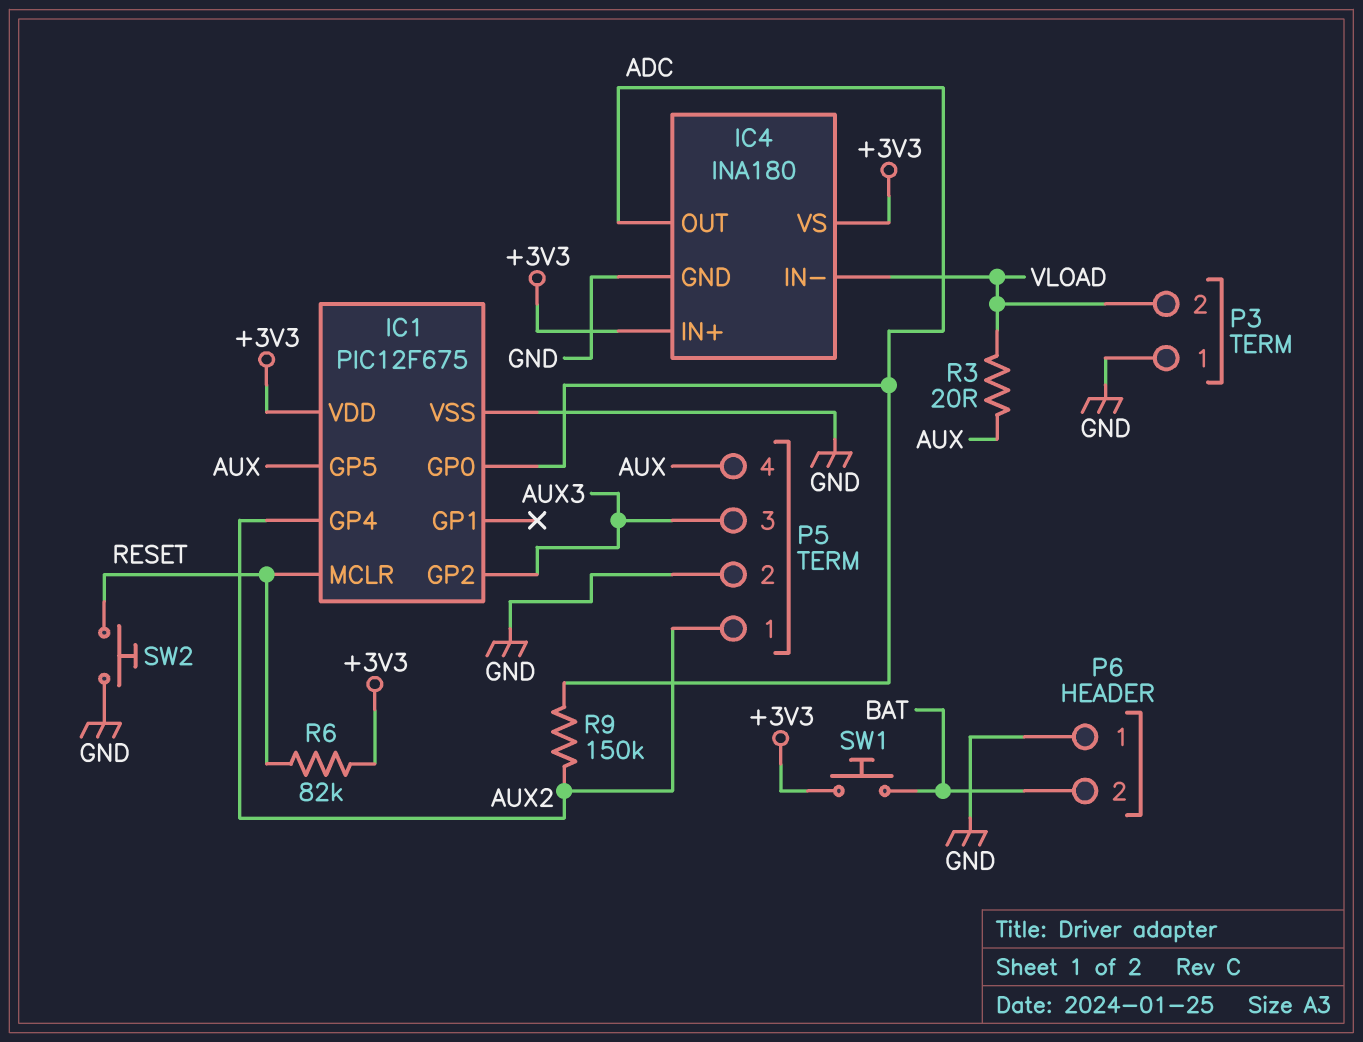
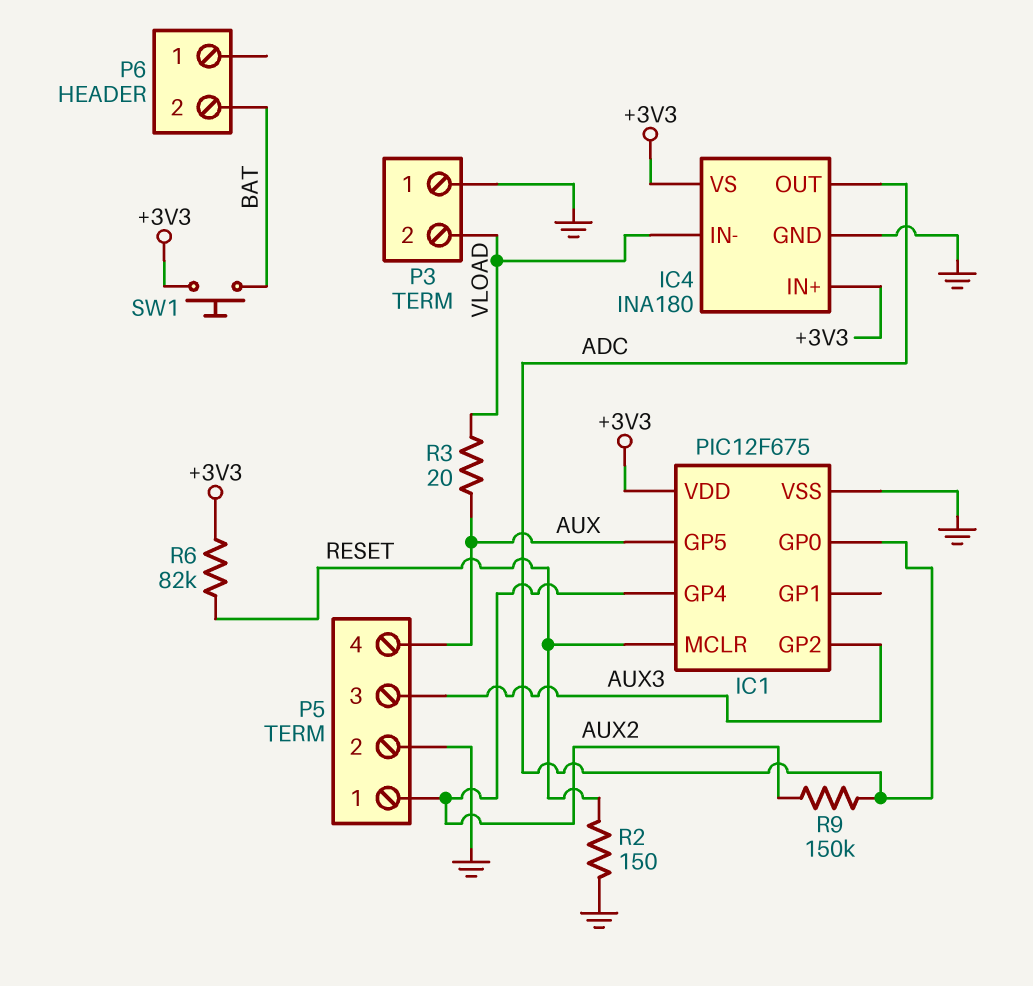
P6 pin 1: GND -> none
R2: none -> 150 (GND, RESET)
SW2: button (GND, RESET) -> none

